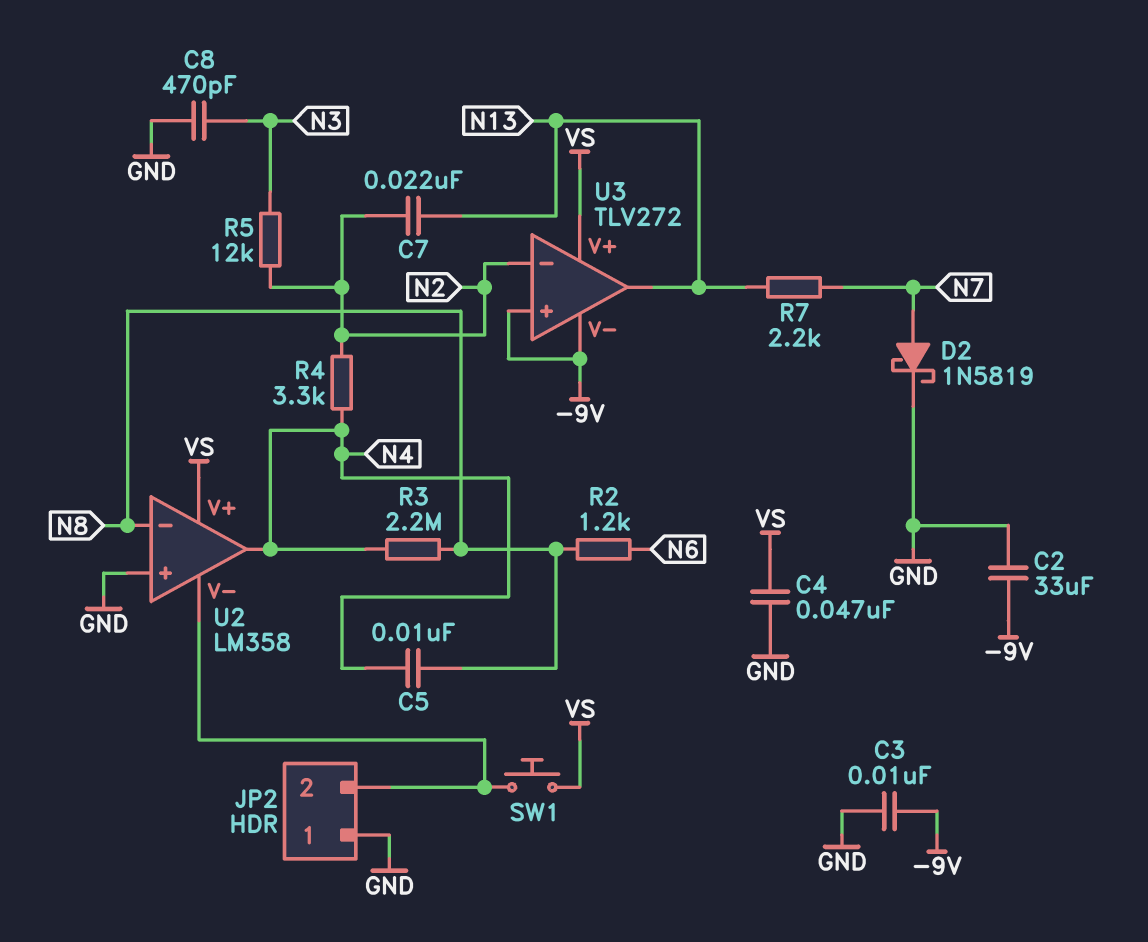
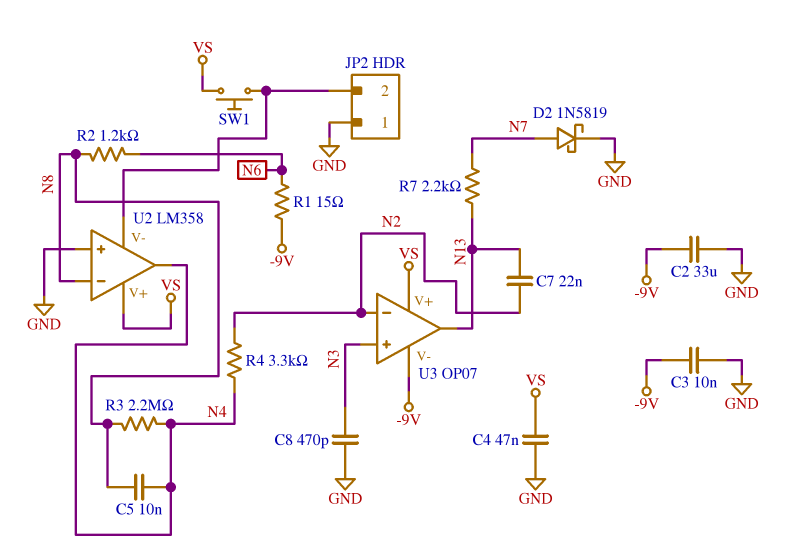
R1: none -> 15 (-9V, N6)
R5: 12k (N2, N3) -> none
U3: TLV272 -> OP07
U3 pin in+: -9V -> N3

